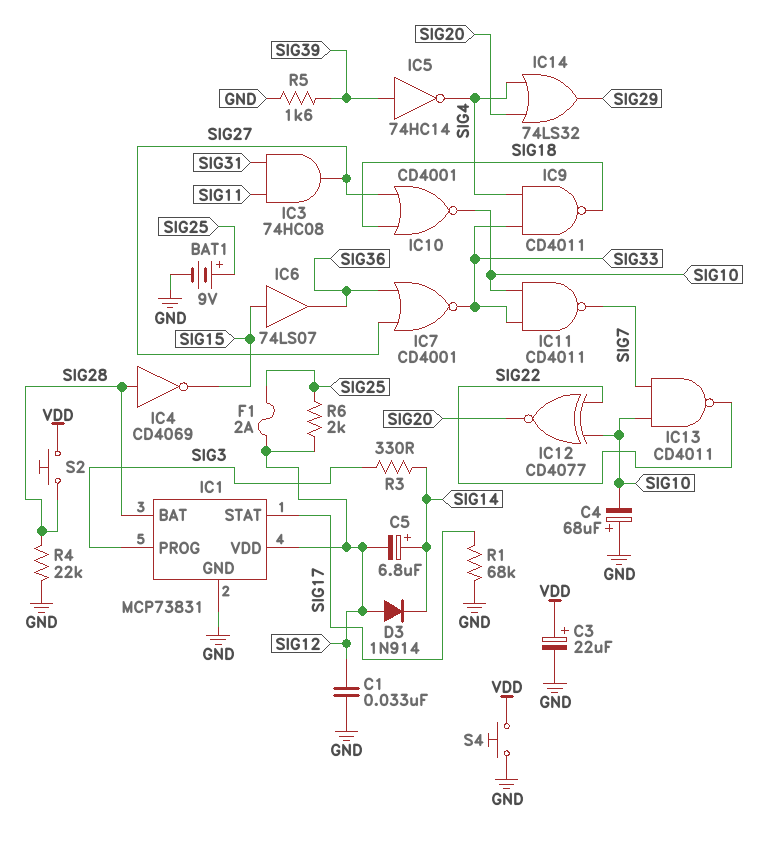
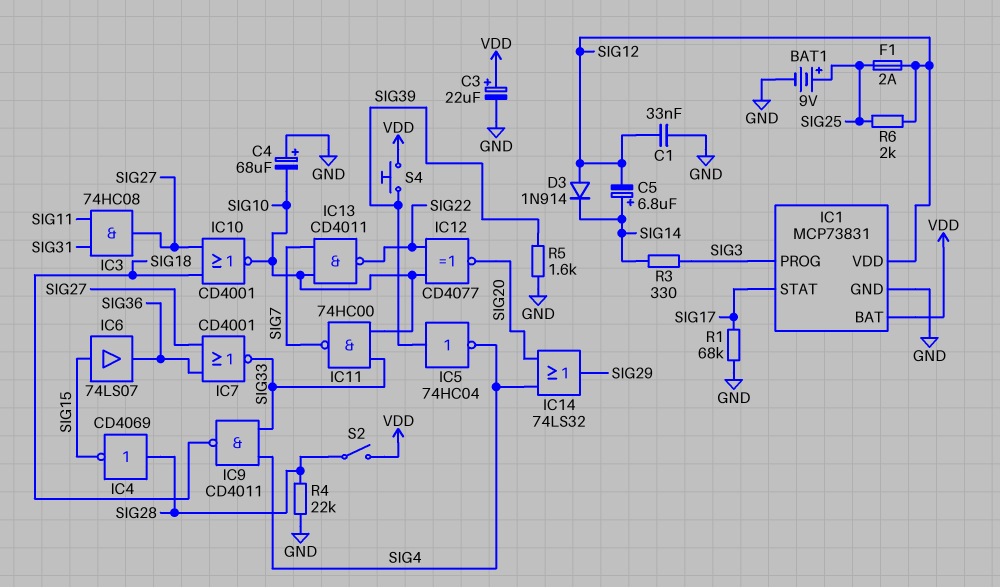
IC1 pin BAT: SIG28 -> VDD
IC5: NOT 74HC14 (in SIG39, out SIG4) -> NOT 74HC04 (in SIG39, out SIG4)
IC11: NAND CD4011 (in SIG10, in SIG33, out SIG7) -> NAND 74HC00 (in SIG10, in SIG33, out SIG7)
S2: button (SIG28, VDD) -> switch (SIG28, VDD)
S4: button (GND, VDD) -> button (SIG39, VDD)

